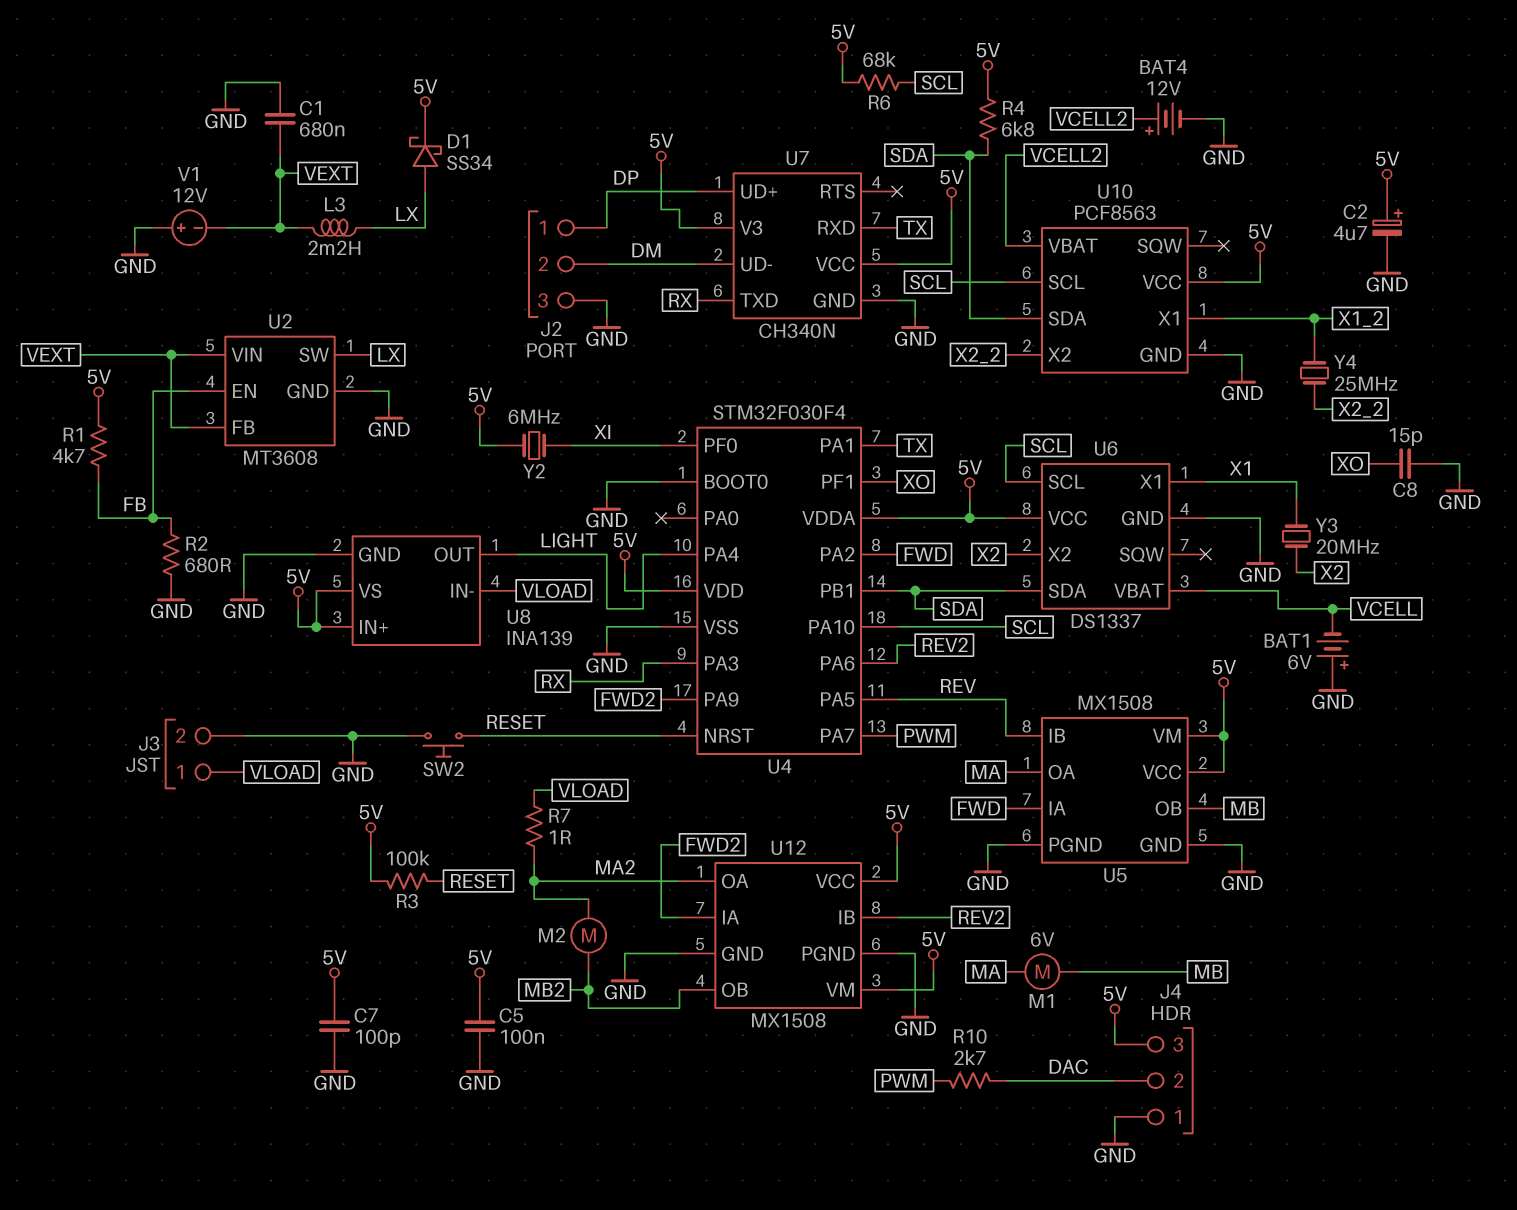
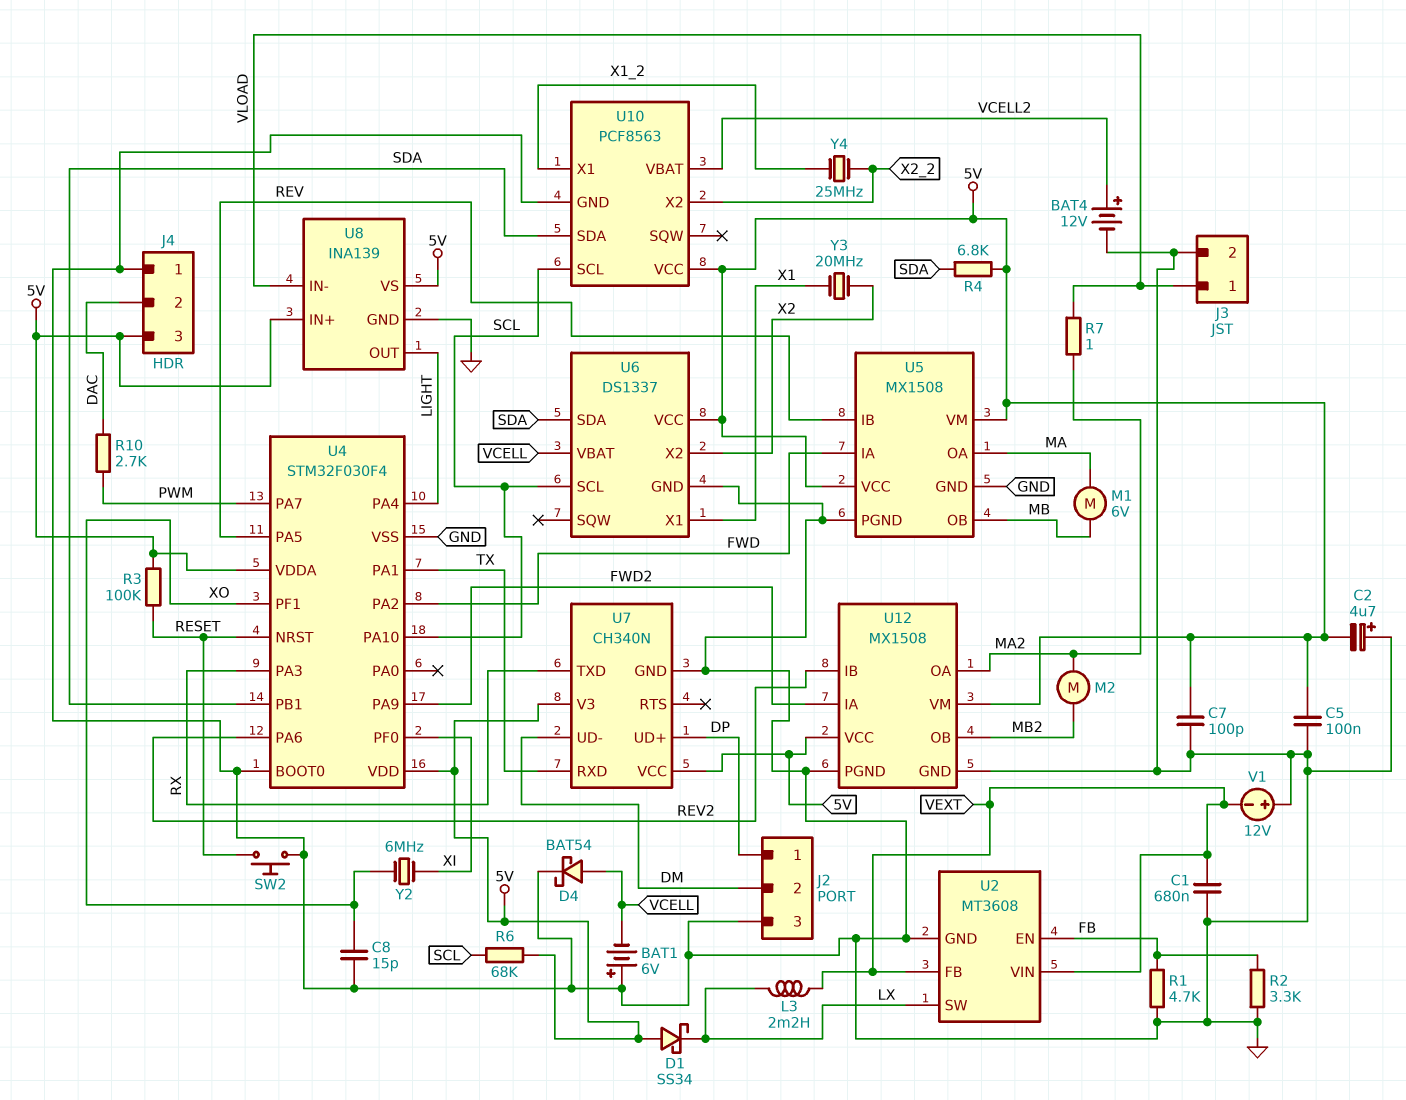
C2: 4.7uF (plus 5V, minus GND) -> 4.7uF (plus GND, minus 5V)
D1: schottky SS34 (A LX, K 5V) -> schottky SS34 (A 5V, K LX)
D4: none -> schottky BAT54 (A VCELL, K GND)
R1: 4.7k (5V, FB) -> 4.7k (FB, GND)
R2: 680 (FB, GND) -> 3.3k (FB, GND)
Y2: 6MHz (5V, XI) -> 6MHz (XI, XO)

